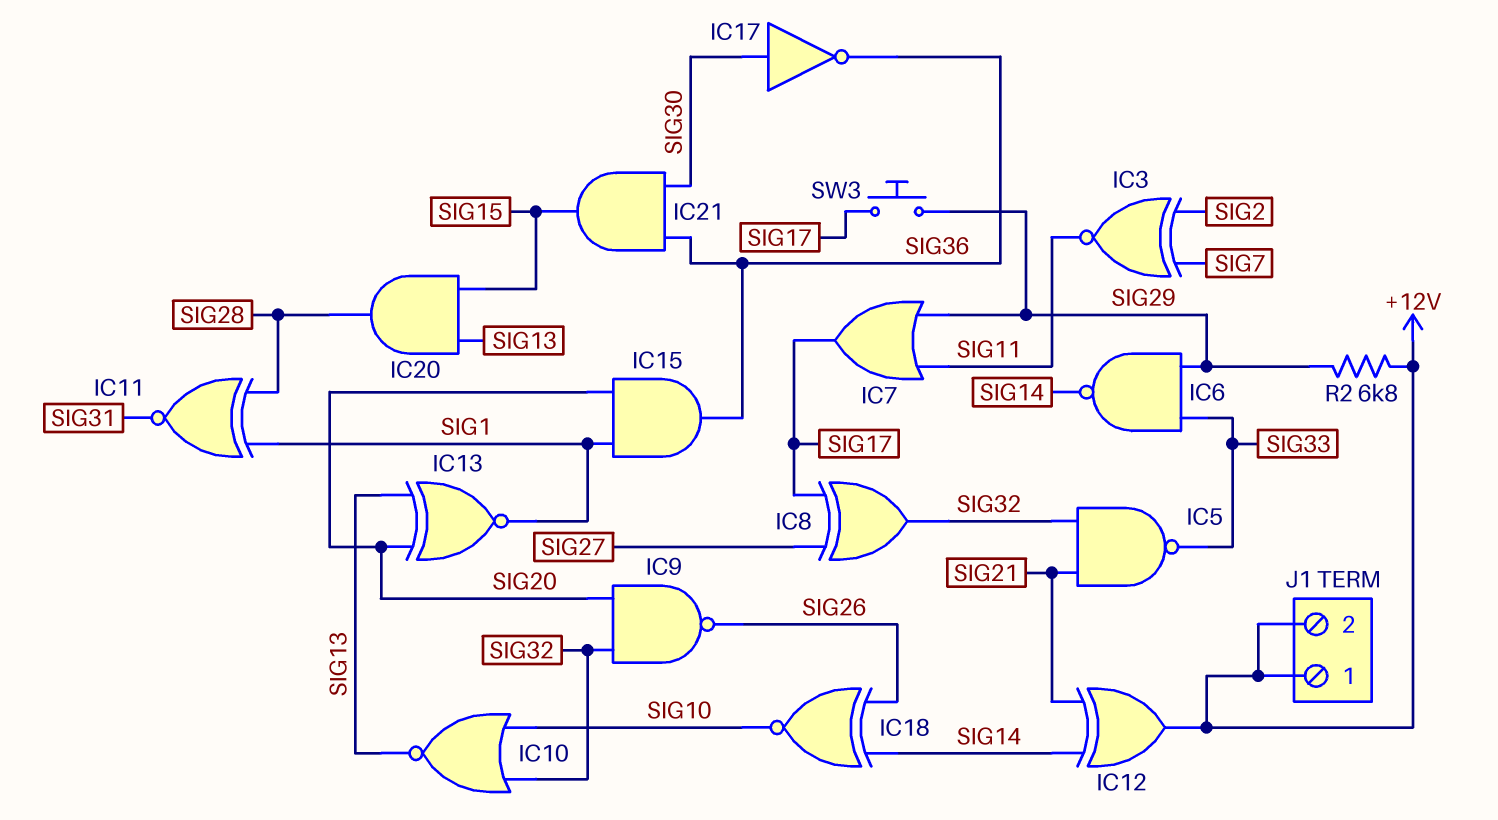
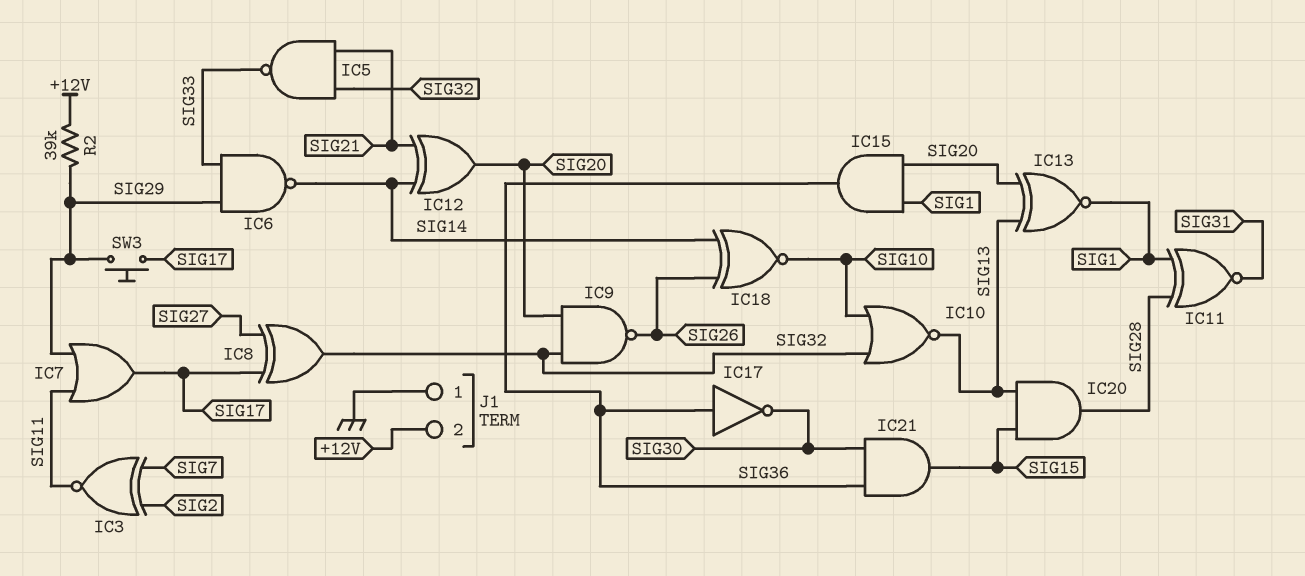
IC12: XOR (in SIG14, in SIG21, out +12V) -> XOR (in SIG14, in SIG21, out SIG20)
IC17: NOT (in SIG30, out SIG36) -> NOT (in SIG36, out SIG30)
J1 pin 1: +12V -> GND
R2: 6.8k (+12V, SIG29) -> 39k (+12V, SIG29)

